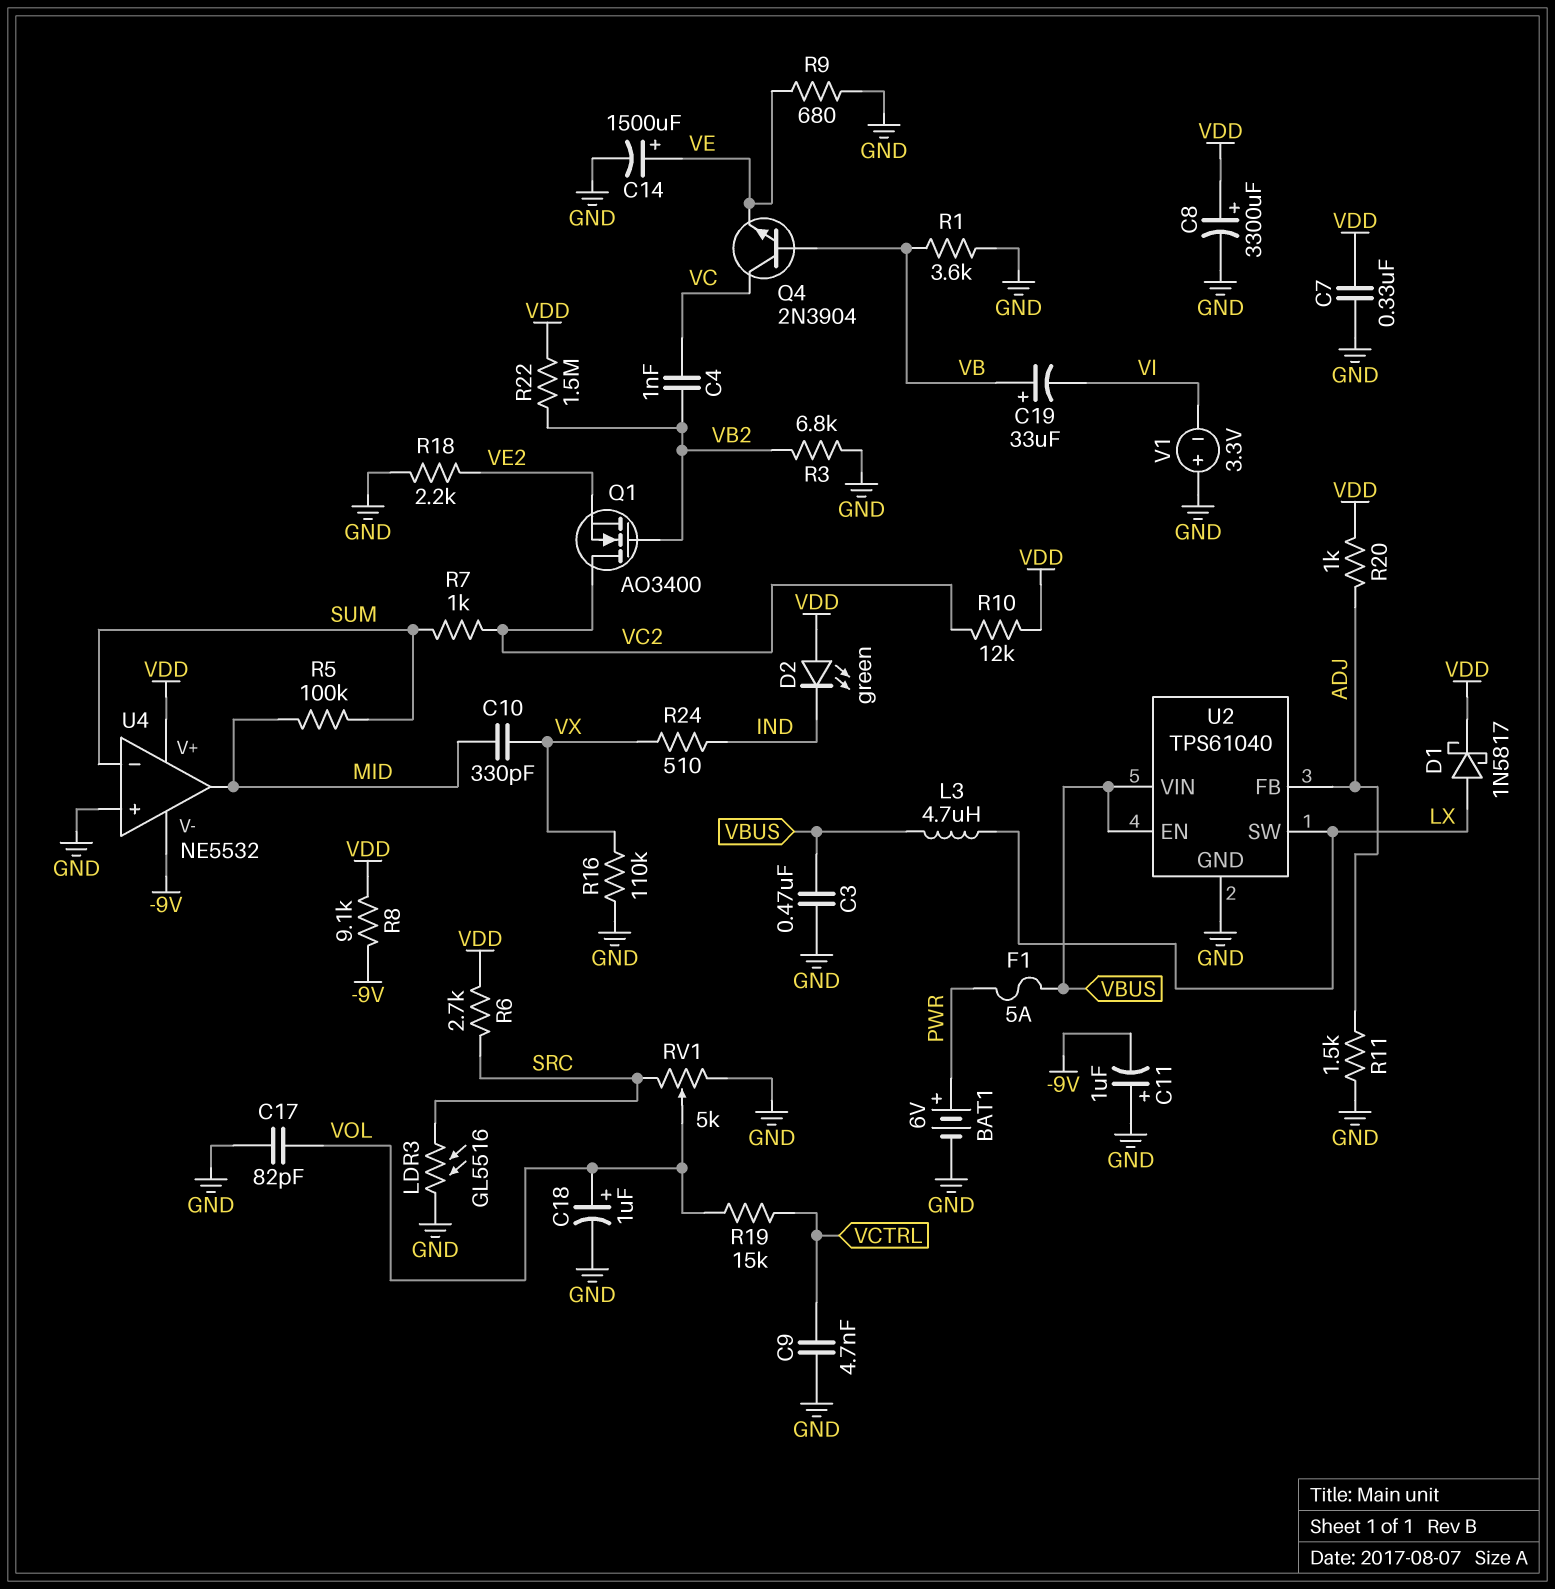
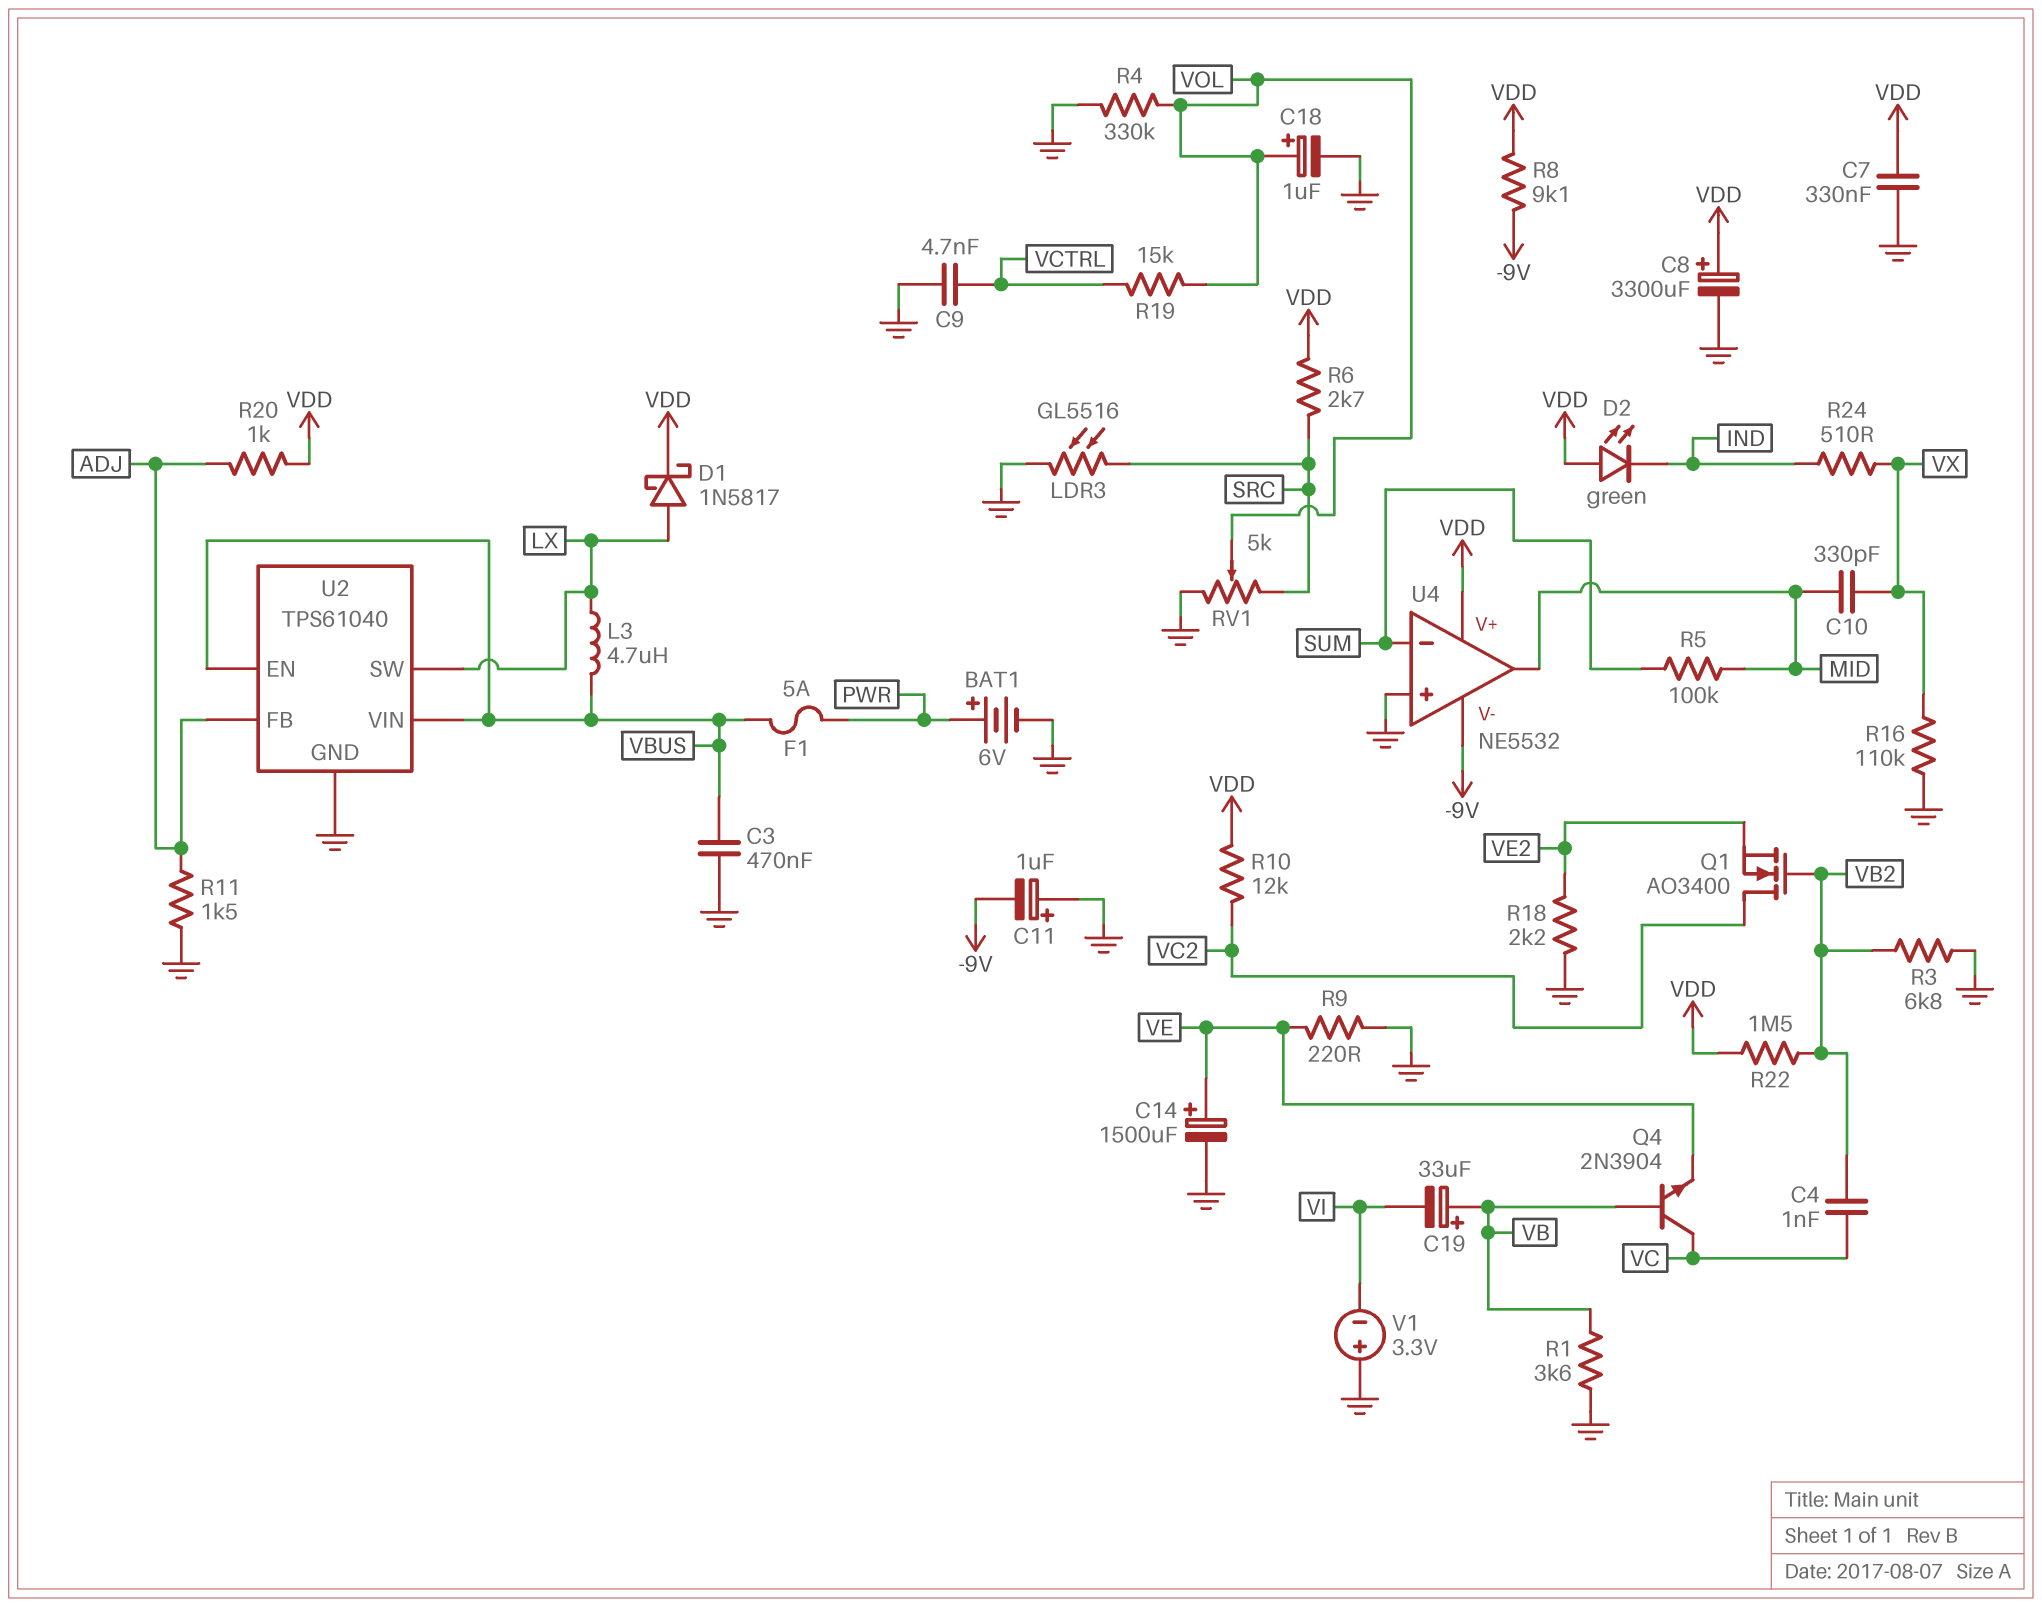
C17: 82pF (GND, VOL) -> none
R4: none -> 330k (GND, VOL)
R7: 1k (SUM, VC2) -> none
R9: 680 (GND, VE) -> 220 (GND, VE)

